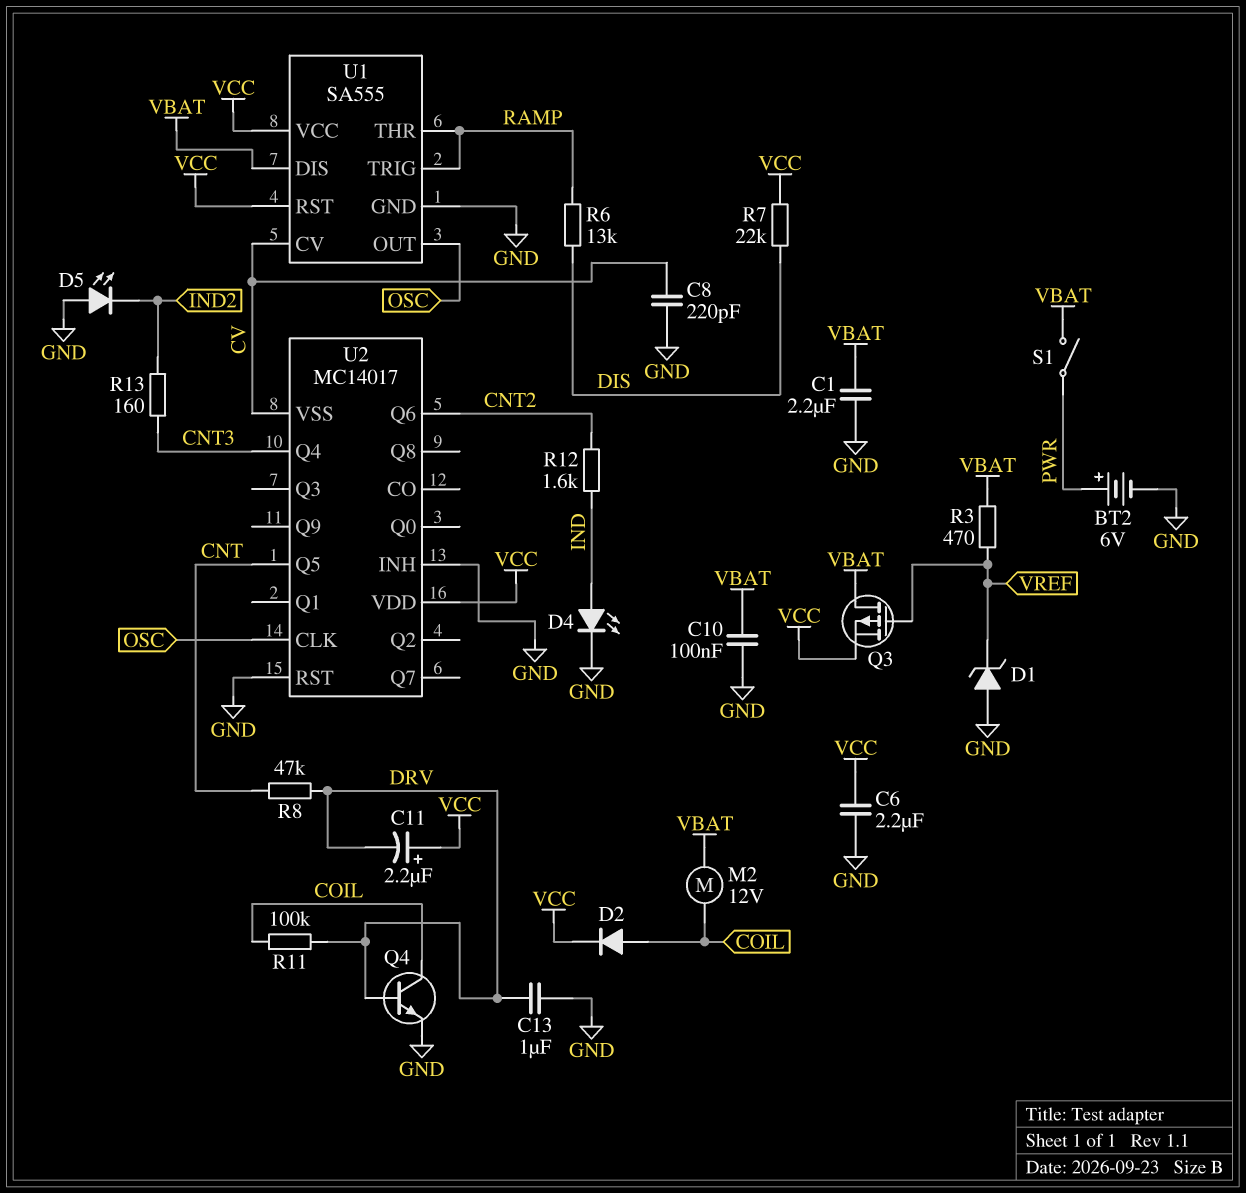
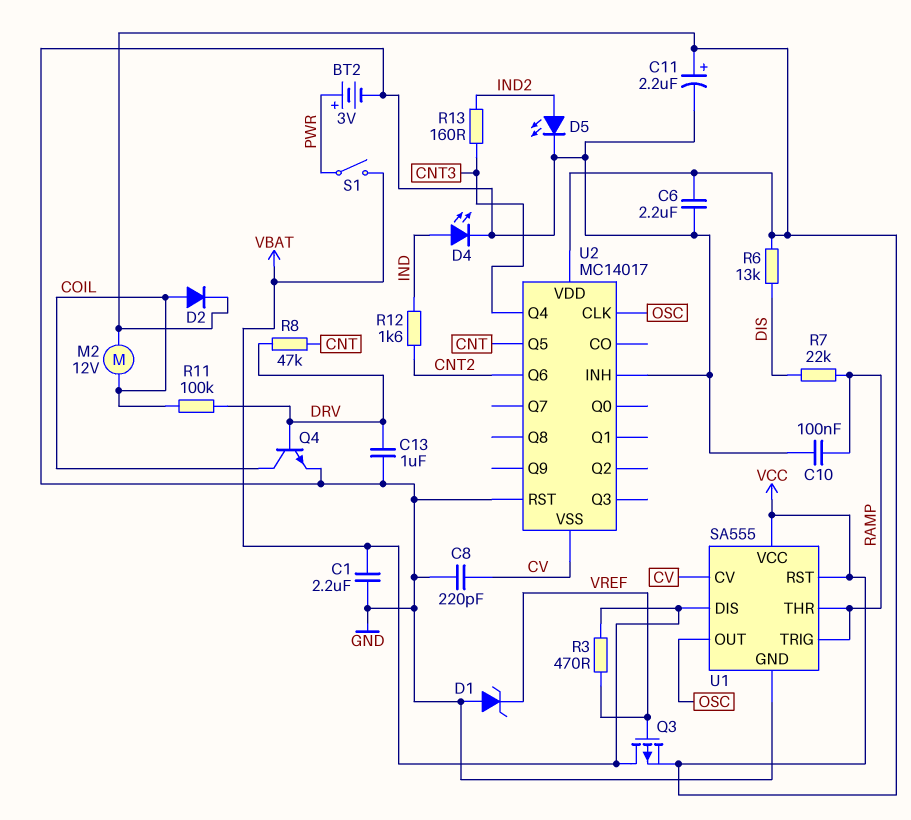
BT2: 6V (plus PWR, minus GND) -> 3V (plus PWR, minus GND)
C10: 100nF (GND, VBAT) -> 100nF (GND, RAMP)
C11: 2.2uF (plus VCC, minus DRV) -> 2.2uF (plus VCC, minus GND)
D5: LED (A GND, K IND2) -> LED (A IND2, K GND)
M2: motor 12V (COIL, VBAT) -> motor 12V (COIL, VCC)
R6: 13k (DIS, RAMP) -> 13k (DIS, VCC)
R7: 22k (DIS, VCC) -> 22k (DIS, RAMP)

